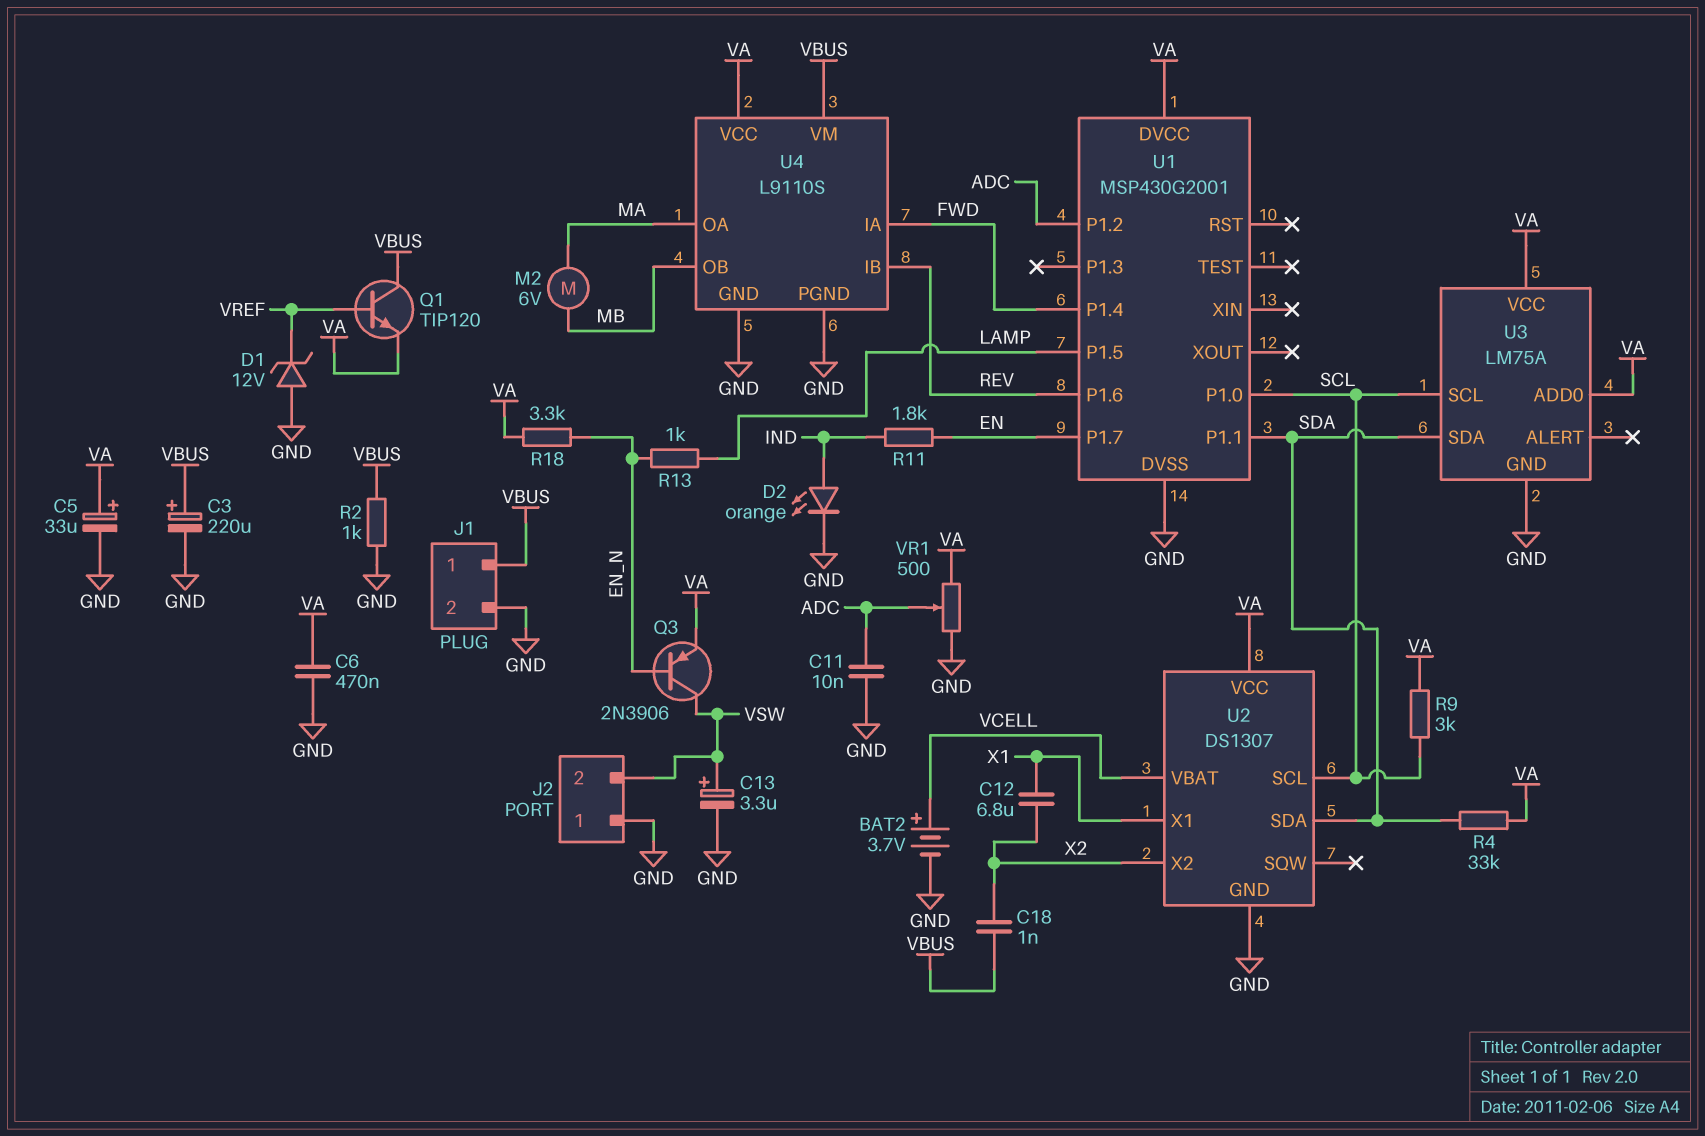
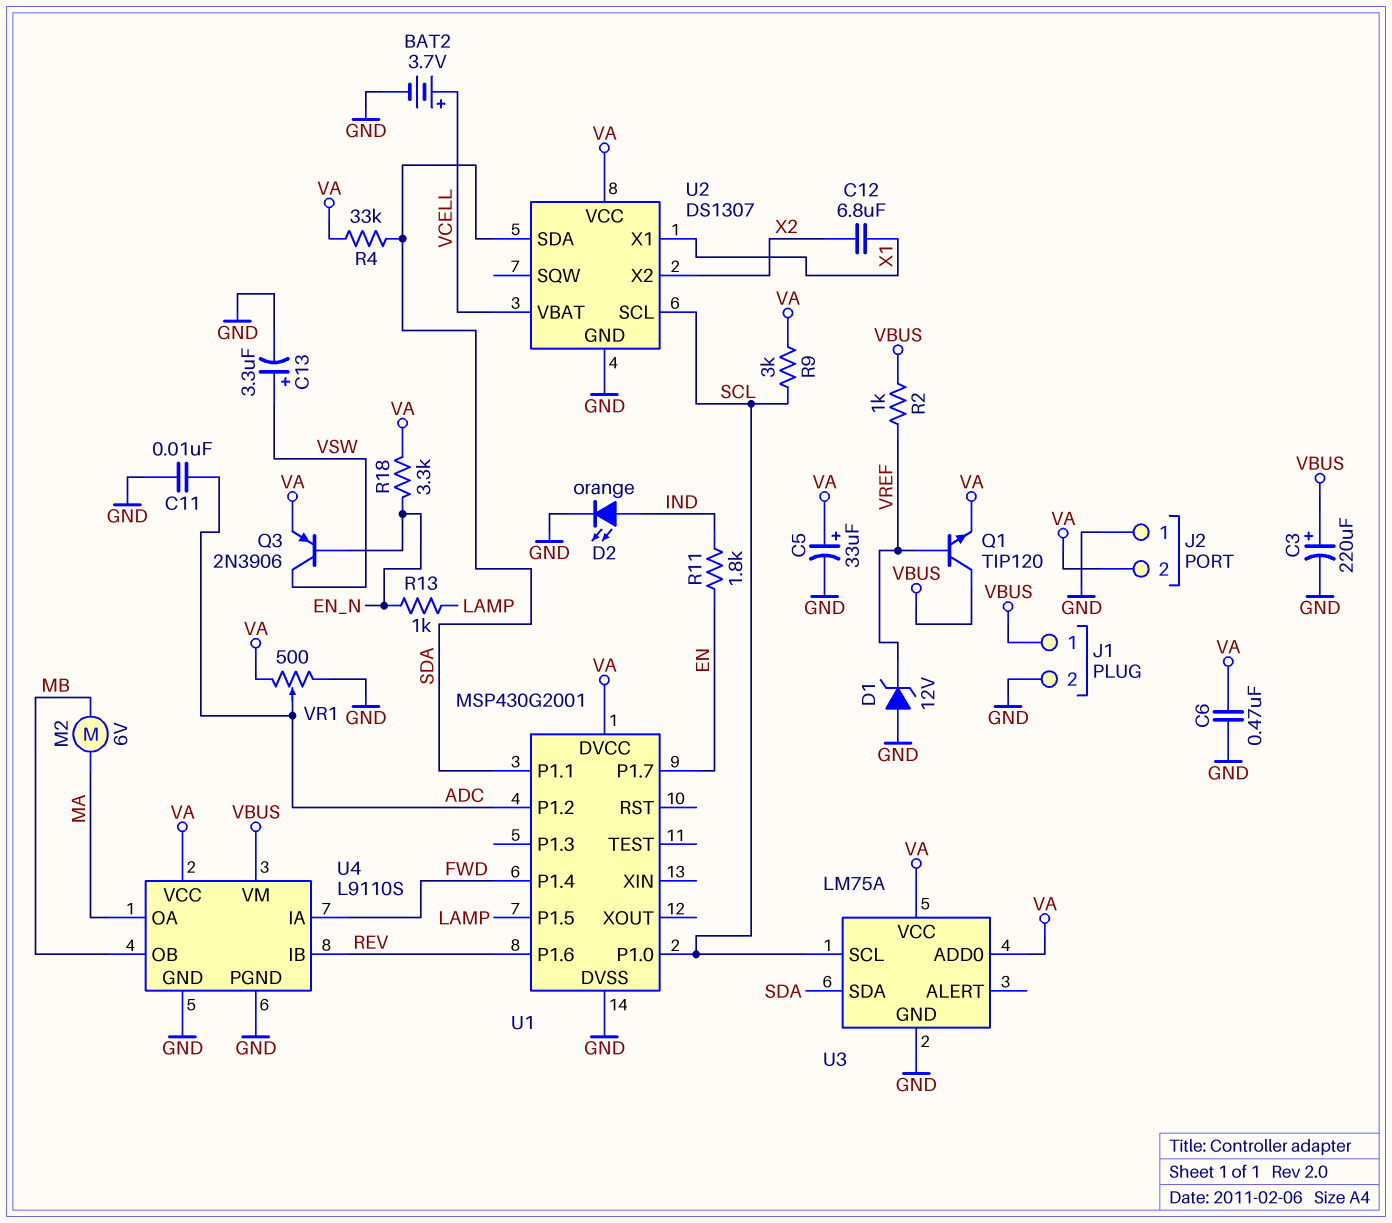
C18: 1nF (VBUS, X2) -> none
J2 pin 2: VSW -> VA
R2: 1k (GND, VBUS) -> 1k (VBUS, VREF)

